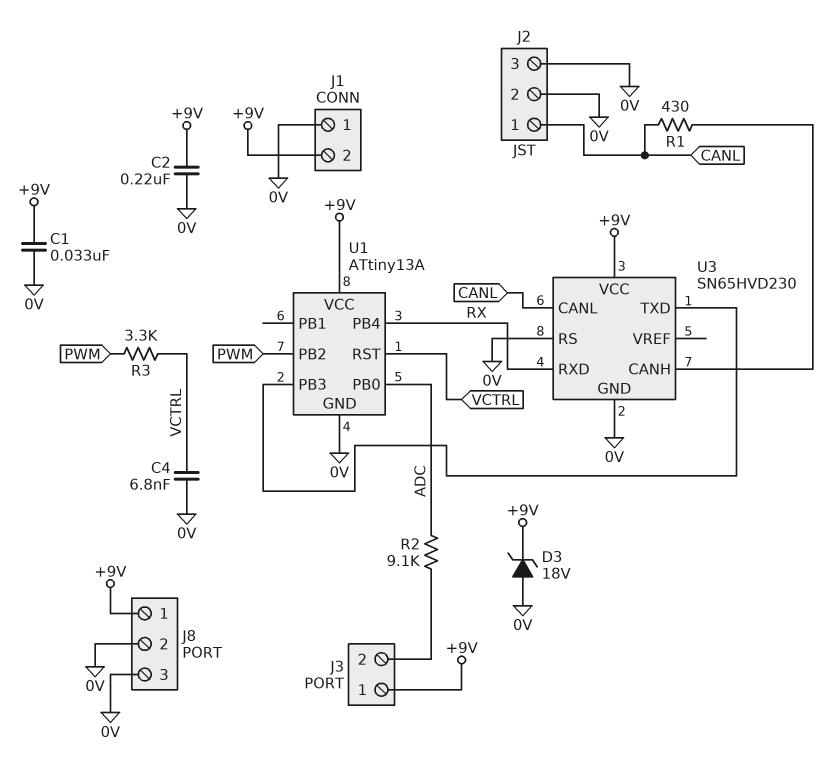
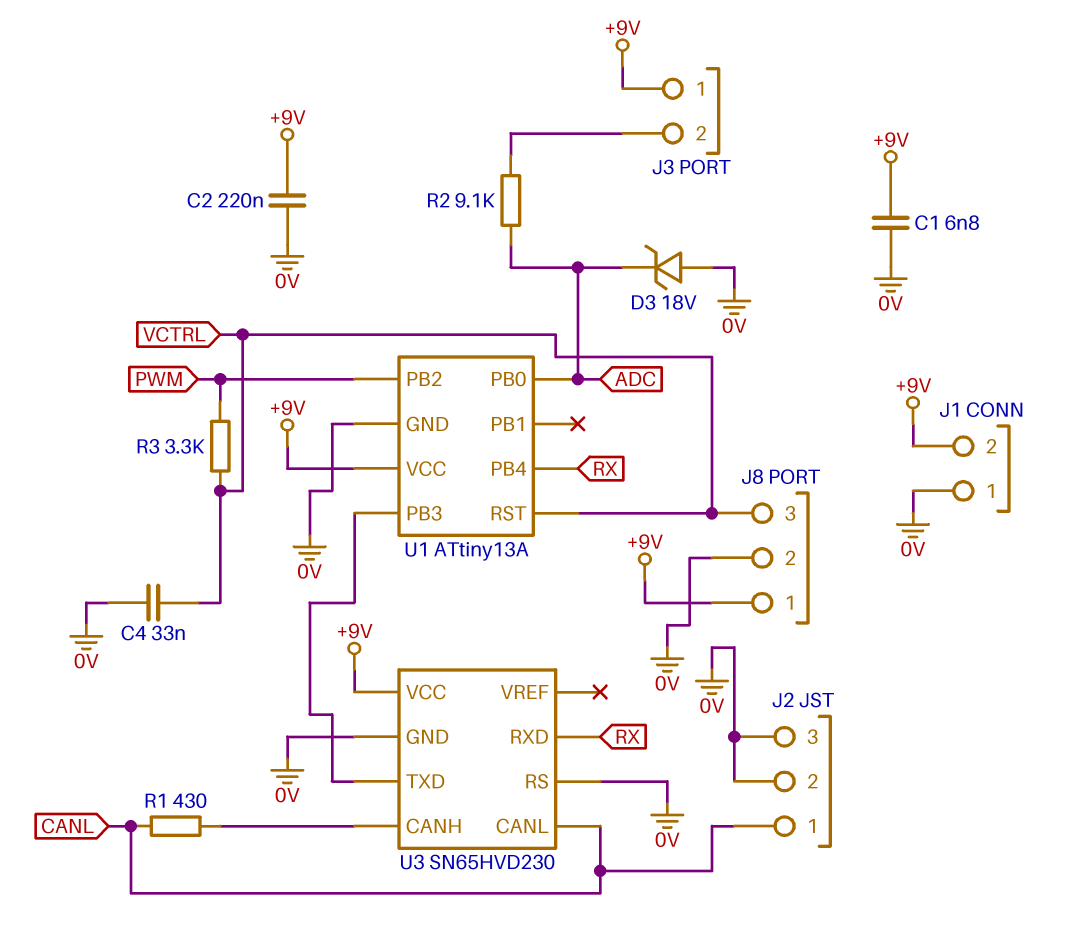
C1: 33nF (+9V, 0V) -> 6.8nF (+9V, 0V)
C4: 6.8nF (0V, VCTRL) -> 33nF (0V, VCTRL)
D3: zener 18V (A 0V, K +9V) -> zener 18V (A 0V, K ADC)
J8 pin 3: 0V -> VCTRL

